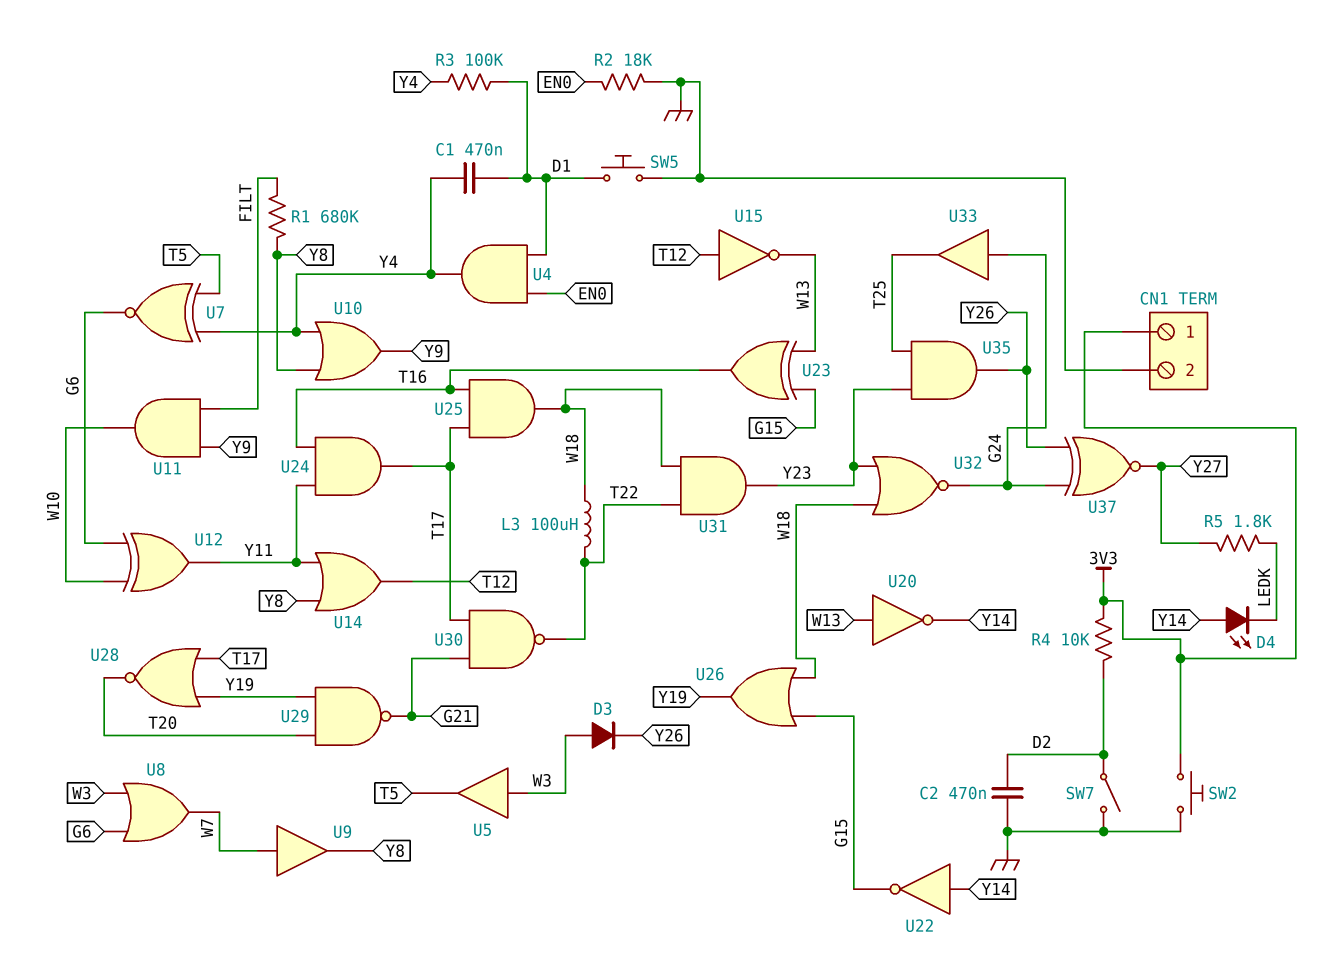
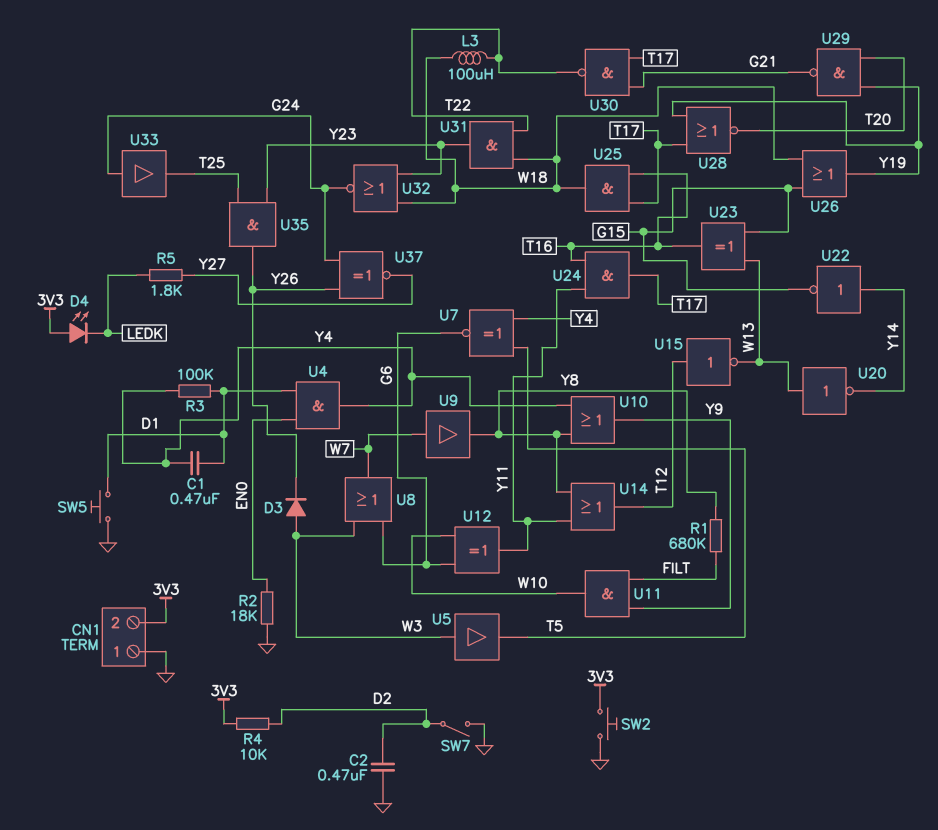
CN1 pin 1: 3V3 -> GND
CN1 pin 2: GND -> 3V3
D4: LED (A Y14, K LEDK) -> LED (A 3V3, K LEDK)

